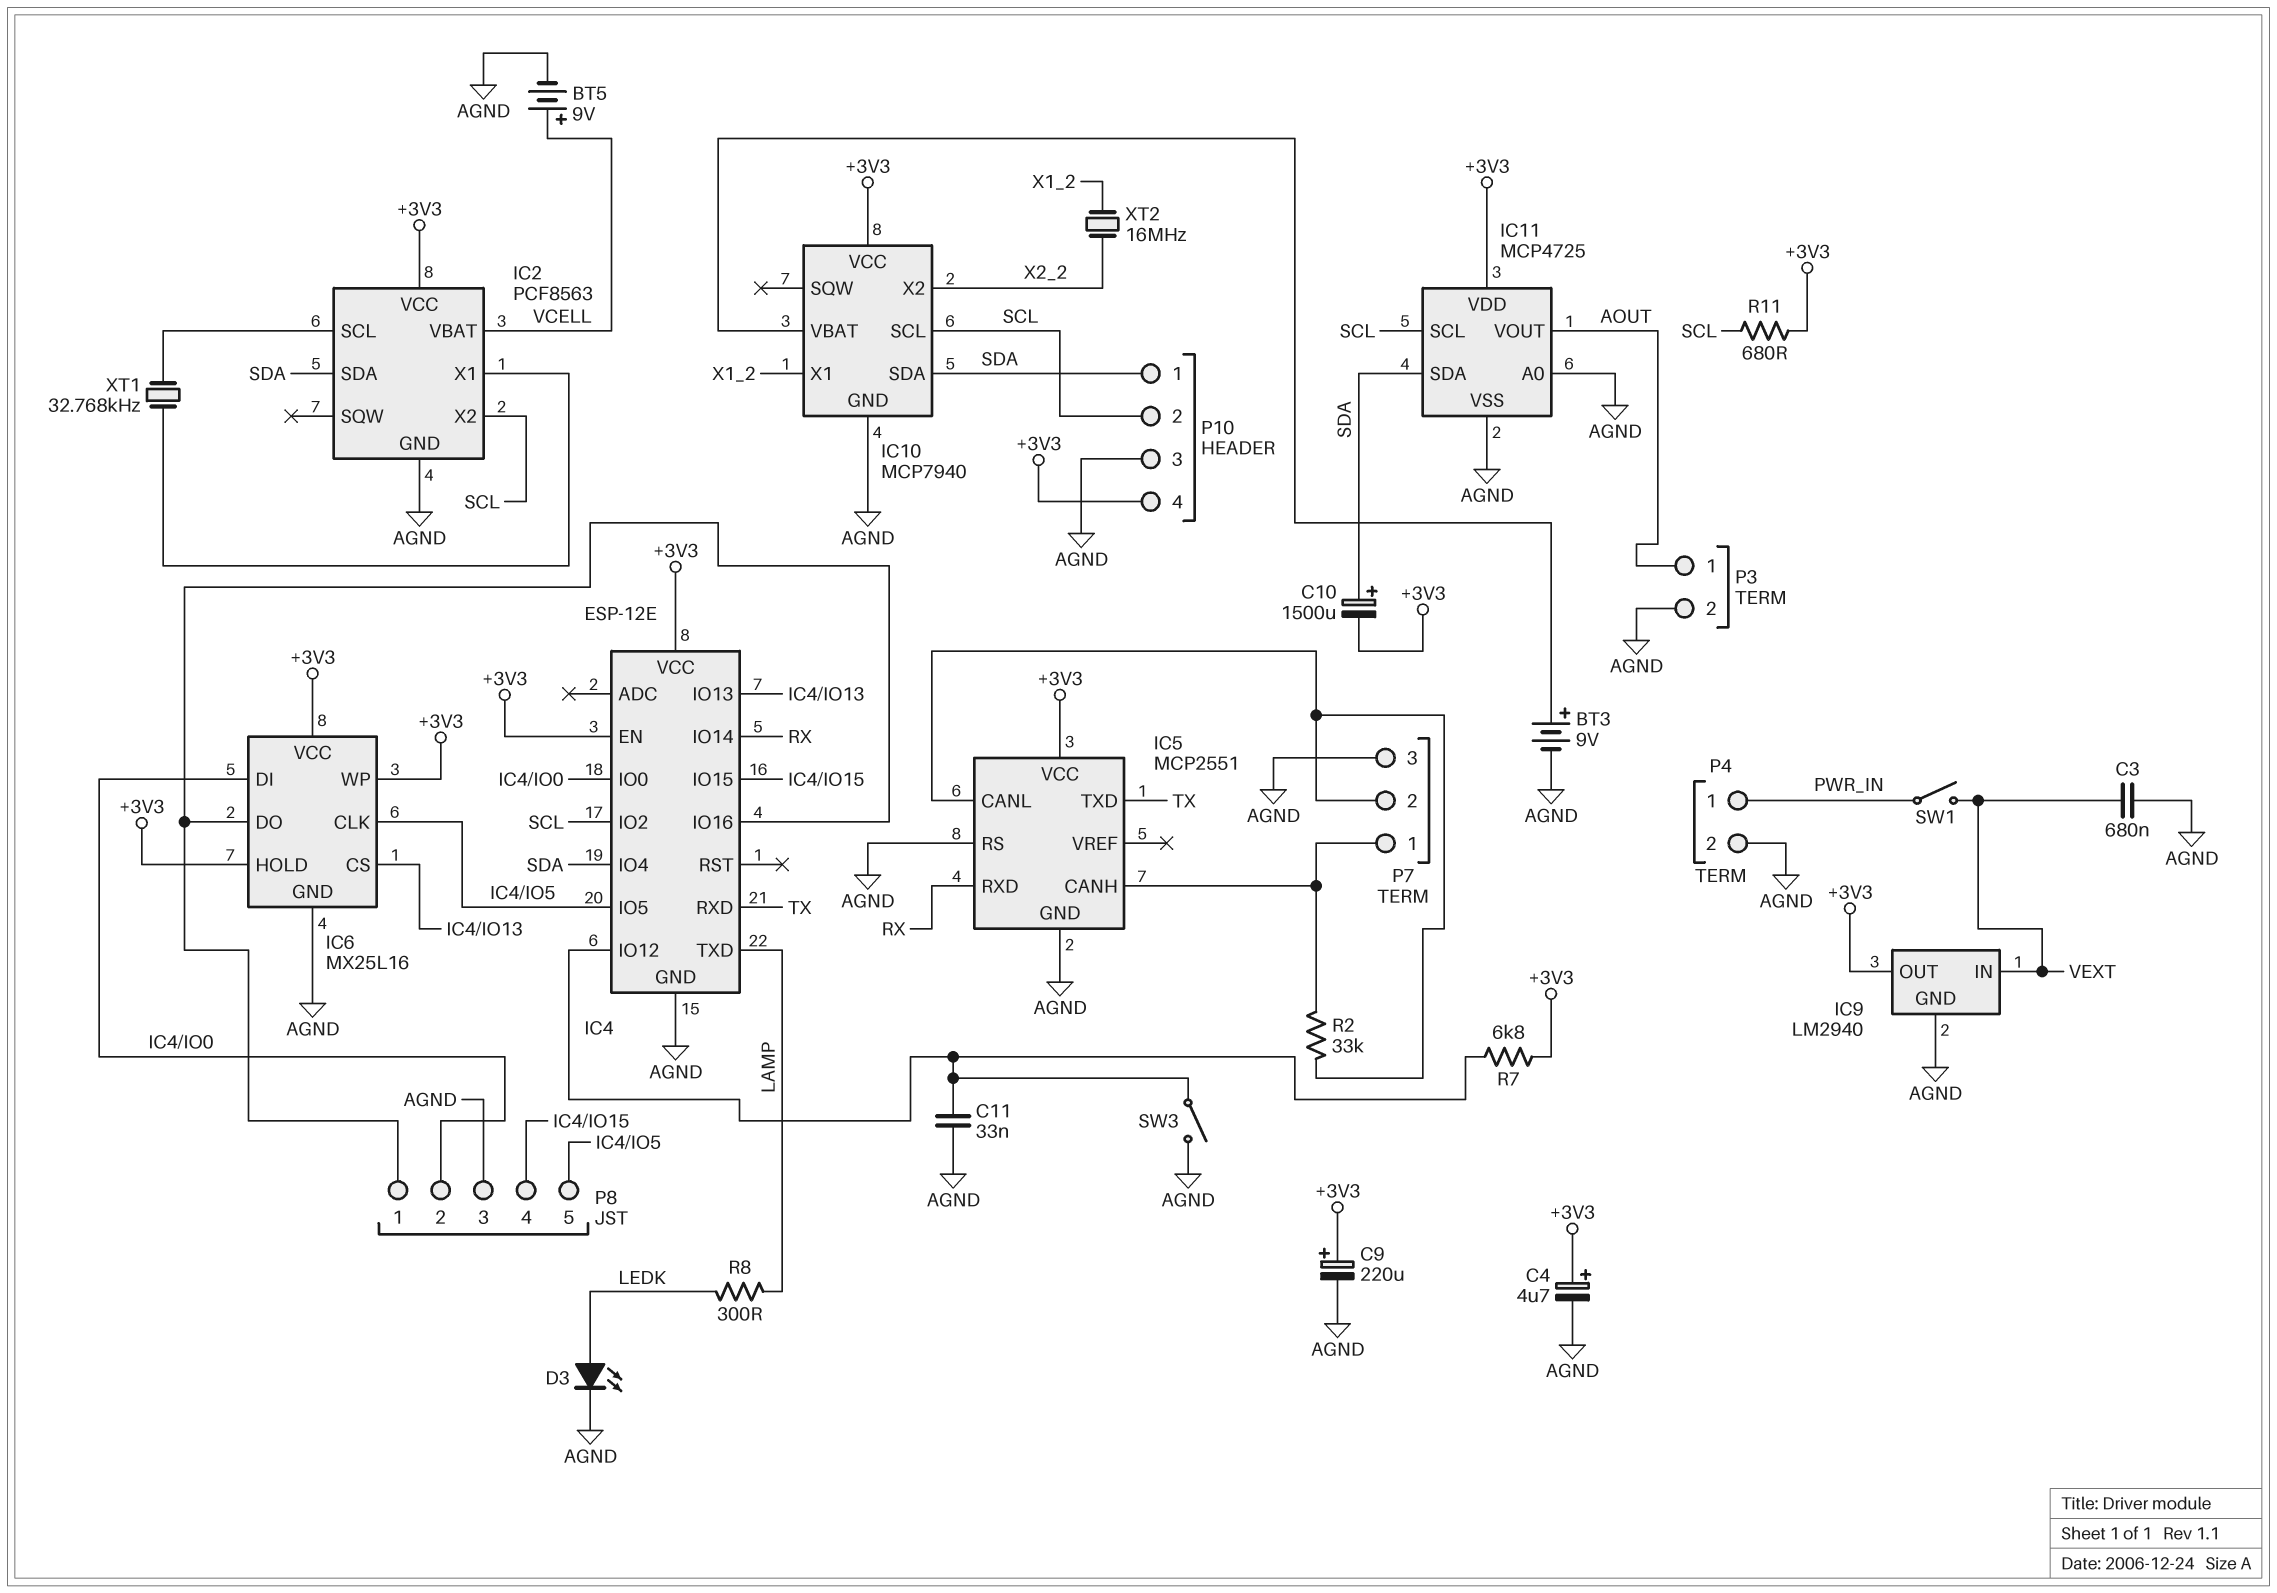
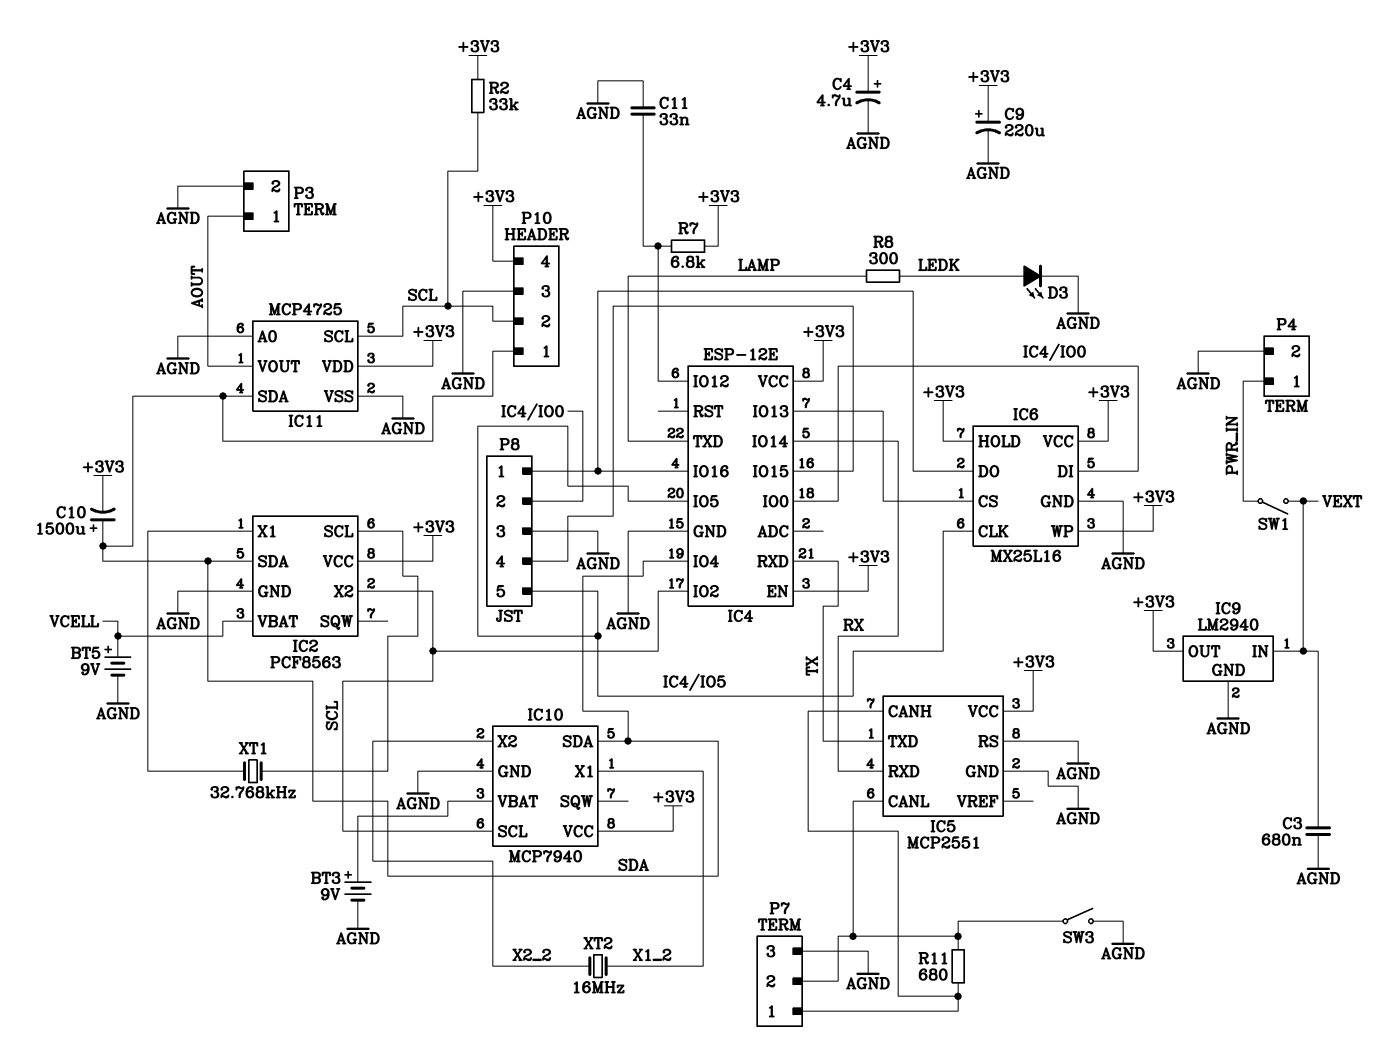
R2: 33k (IC5/CANH, IC5/CANL) -> 33k (+3V3, SCL)
R11: 680 (+3V3, SCL) -> 680 (IC5/CANH, IC5/CANL)
SW3: switch (AGND, IC4/IO12) -> switch (AGND, IC5/CANL)

